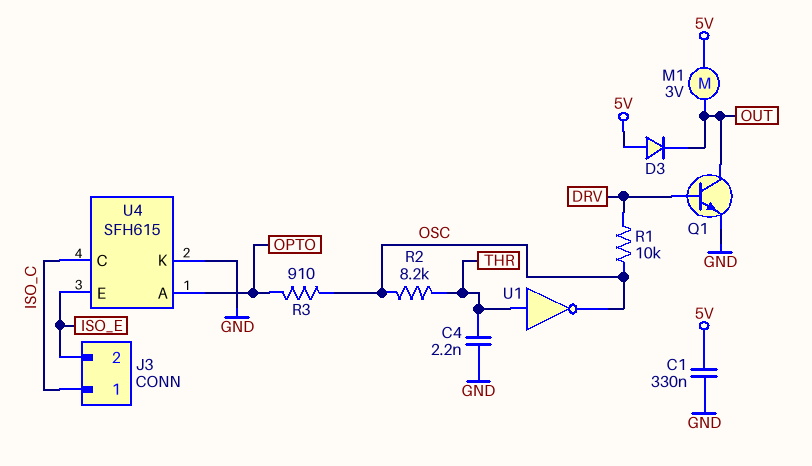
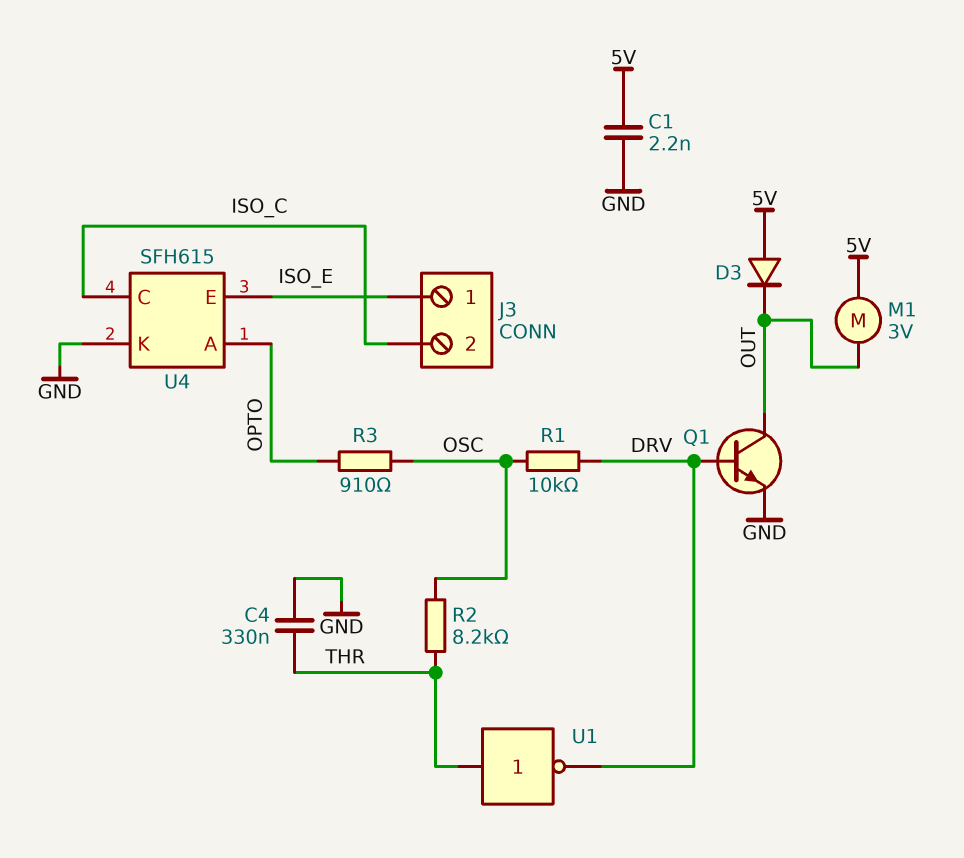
C1: 330nF (5V, GND) -> 2.2nF (5V, GND)
C4: 2.2nF (GND, THR) -> 330nF (GND, THR)
J3 pin 1: ISO_C -> ISO_E
J3 pin 2: ISO_E -> ISO_C
U1: NOT (in THR, out OSC) -> NOT (in THR, out DRV)

